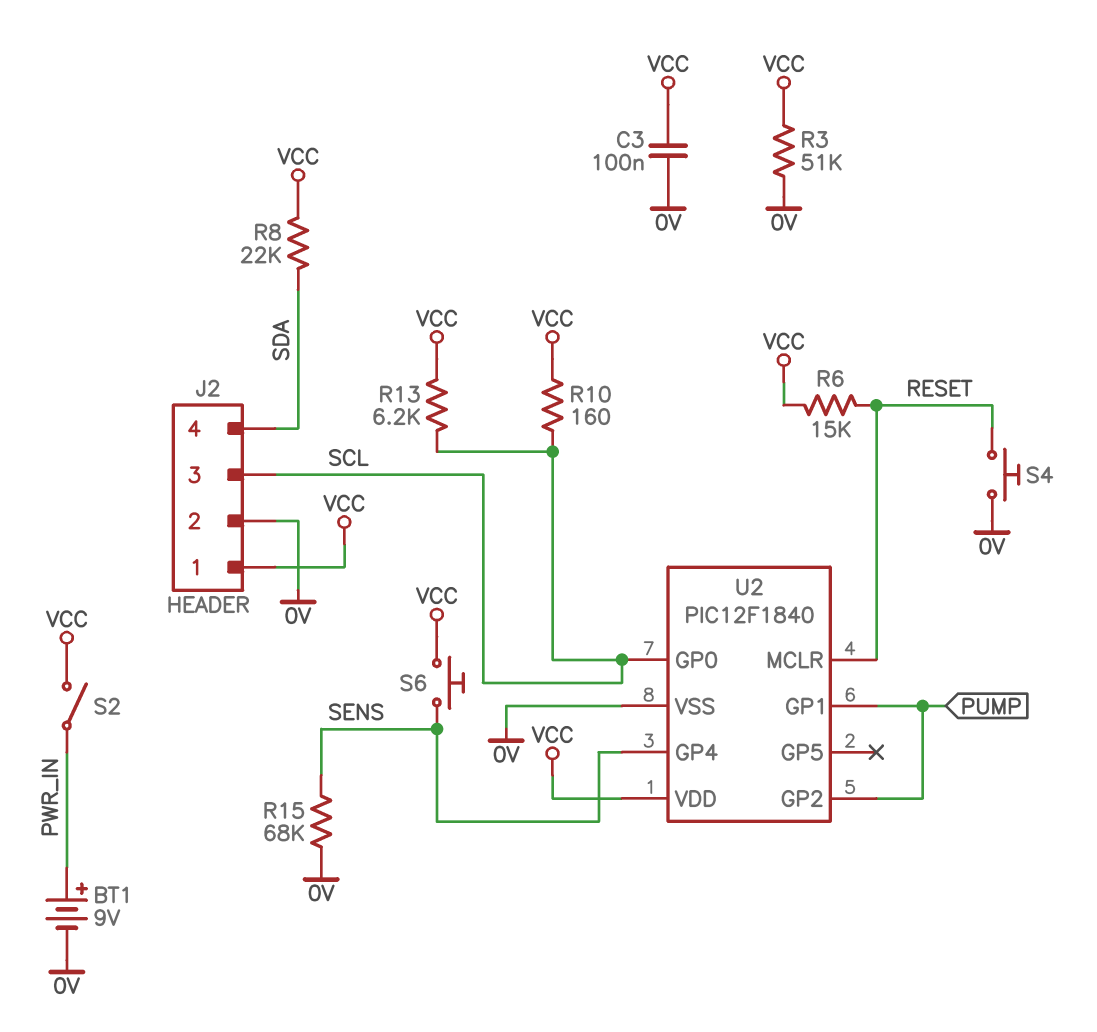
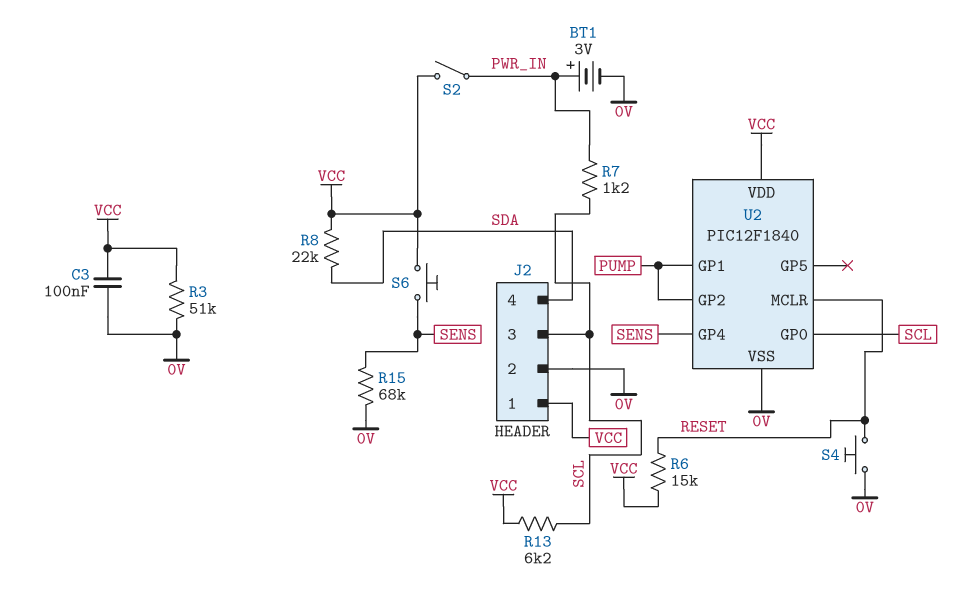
BT1: 9V (plus PWR_IN, minus 0V) -> 3V (plus PWR_IN, minus 0V)
R7: none -> 1.2k (PWR_IN, SCL)
R10: 160 (SCL, VCC) -> none

